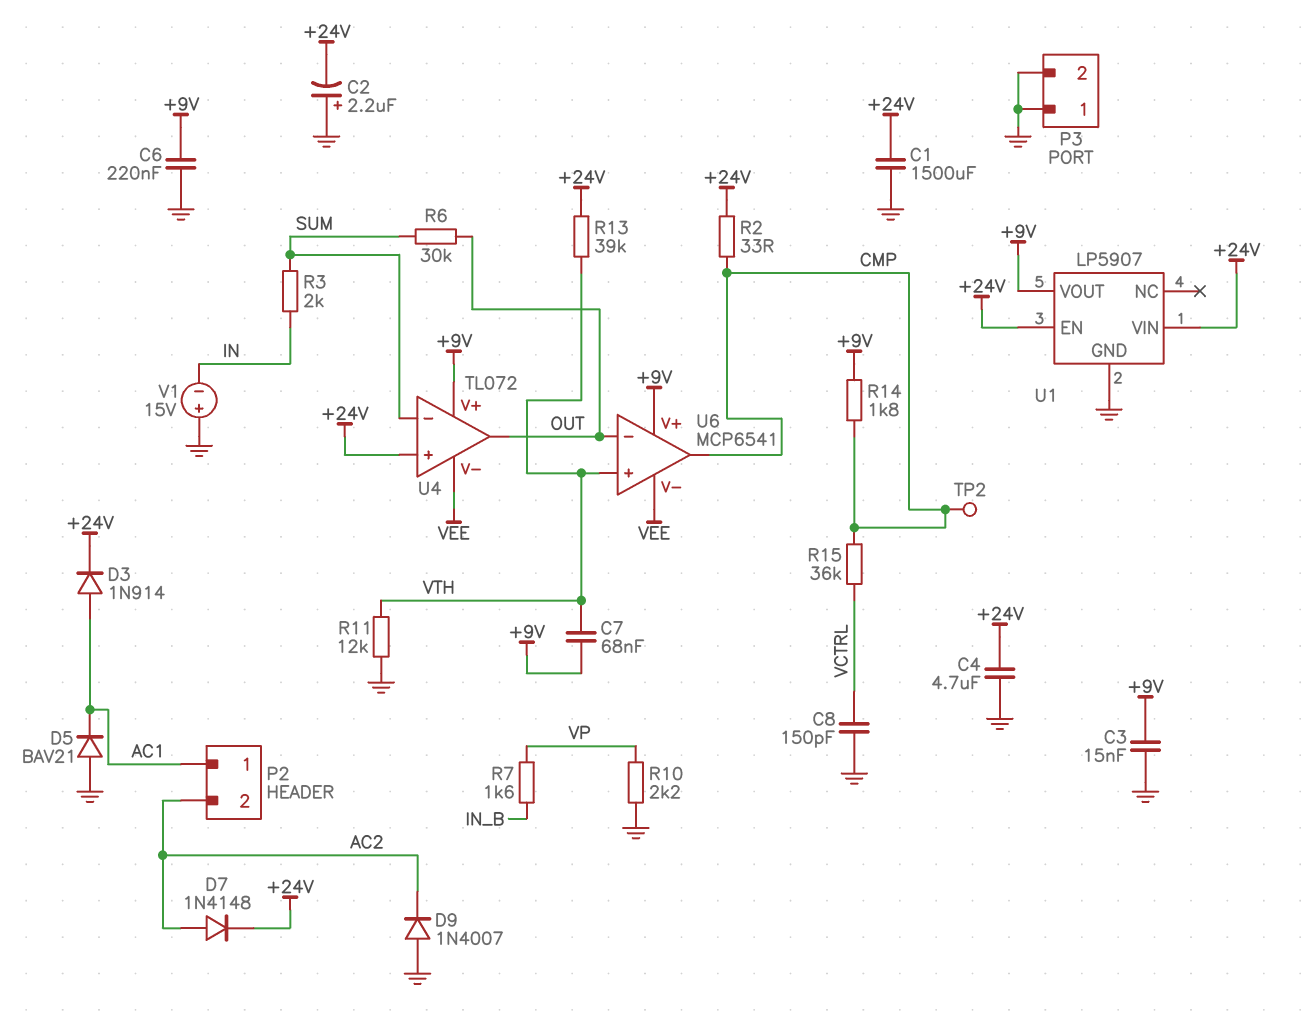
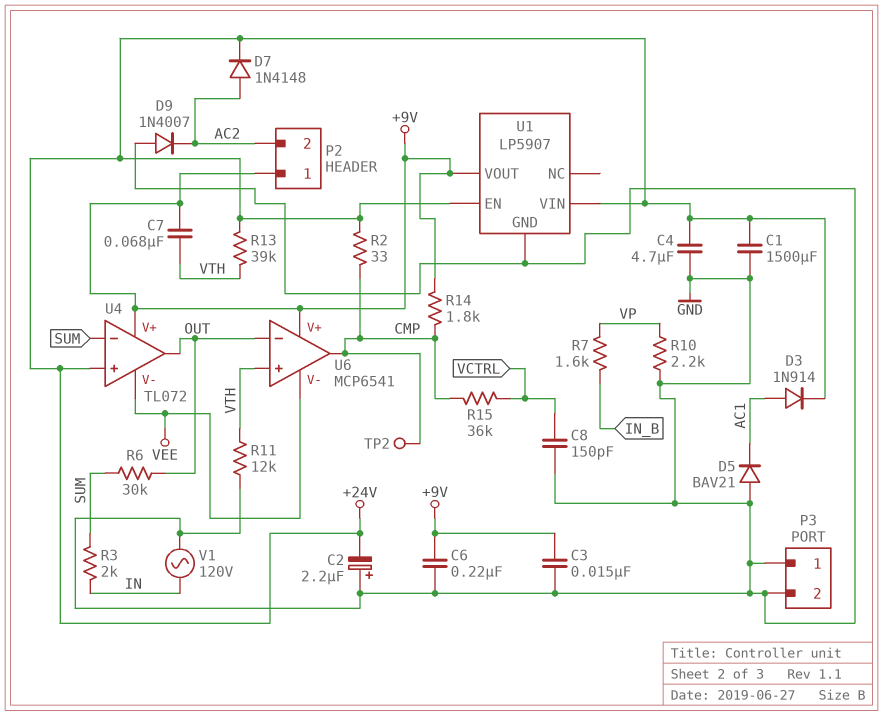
P2 pin 1: AC1 -> +9V
V1: 15V (plus GND, minus IN) -> AC 120V (GND, IN)

